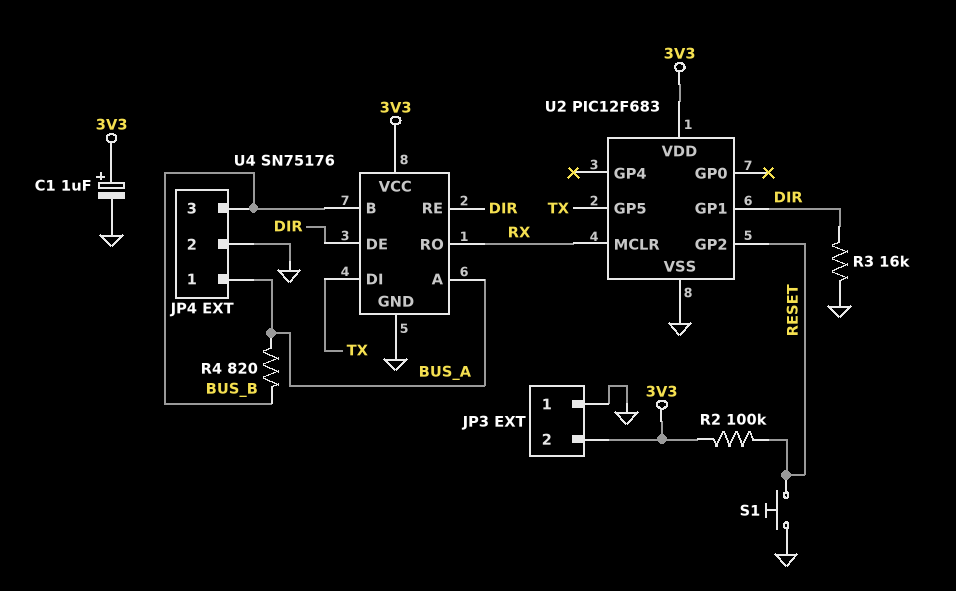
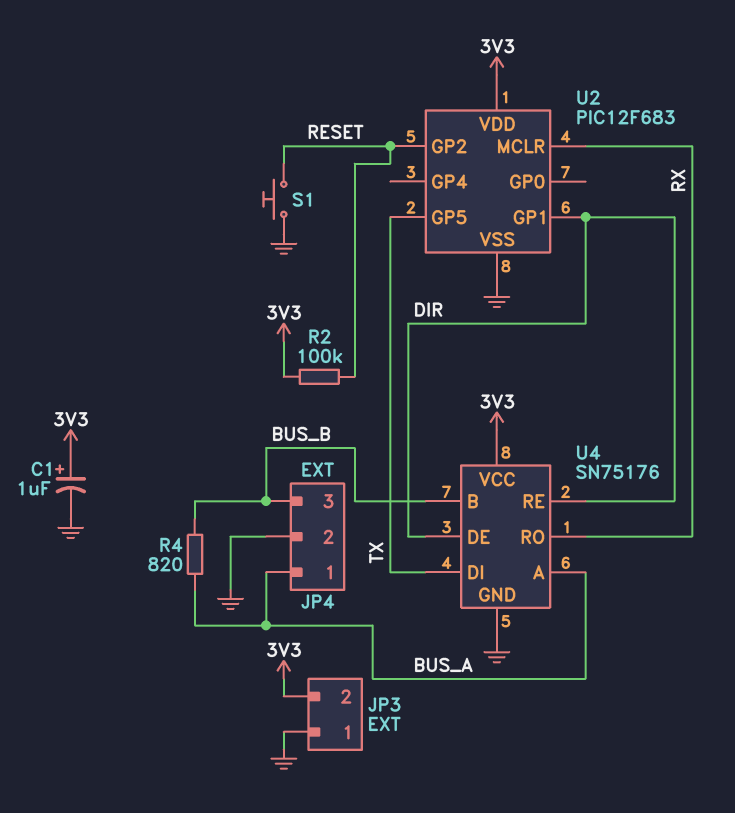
R3: 16k (DIR, GND) -> none

